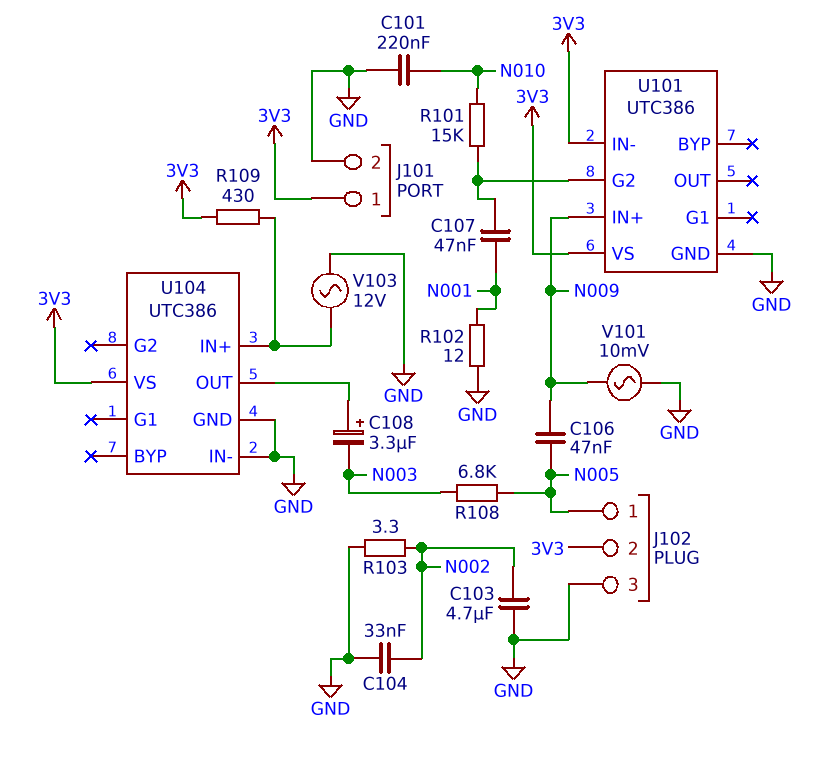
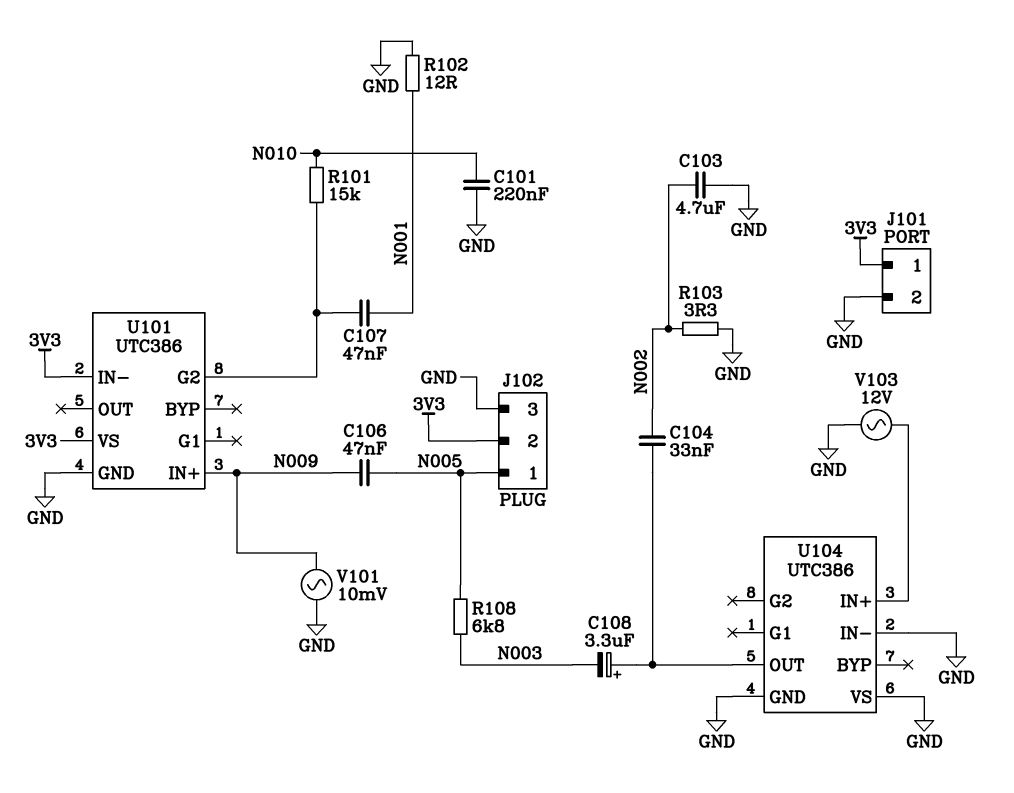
C104: 33nF (GND, N002) -> 33nF (N002, U104/OUT)
R109: 430 (3V3, U104/IN+) -> none
U104 pin VS: 3V3 -> GND

